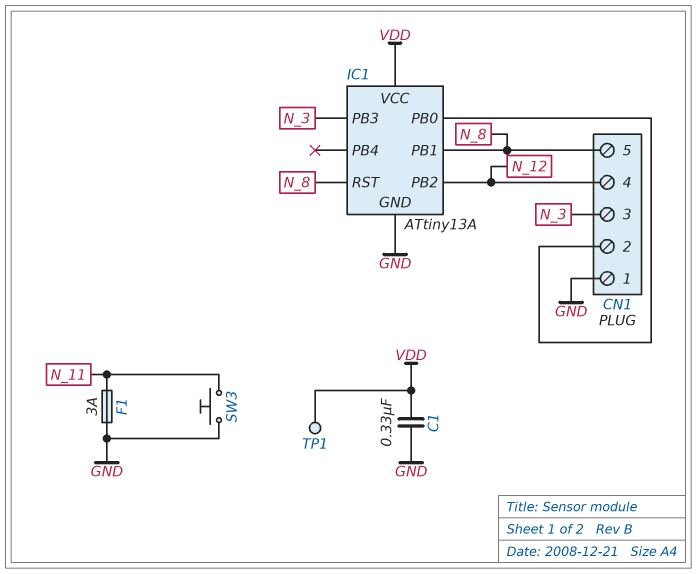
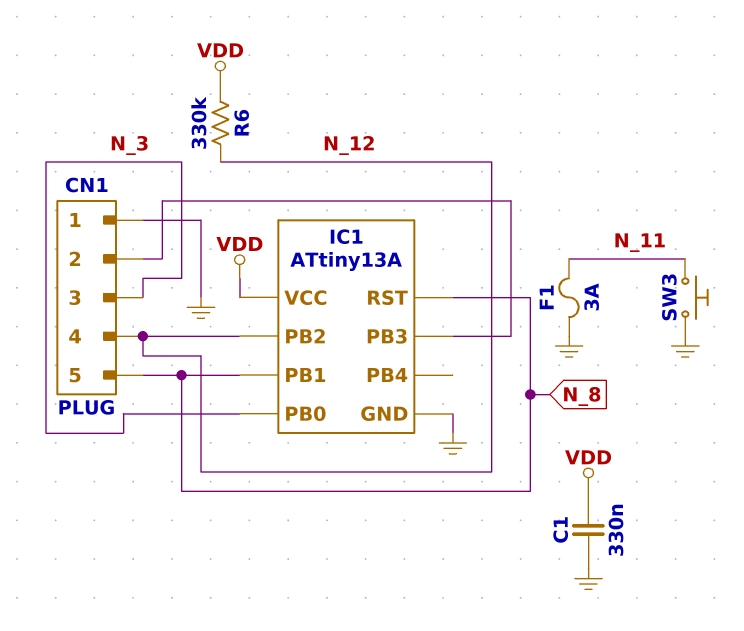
IC1 pin PB0: CN1/2 -> N_3
IC1 pin PB3: N_3 -> CN1/2
R6: none -> 330k (N_12, VDD)
TP1: test point (VDD) -> none

